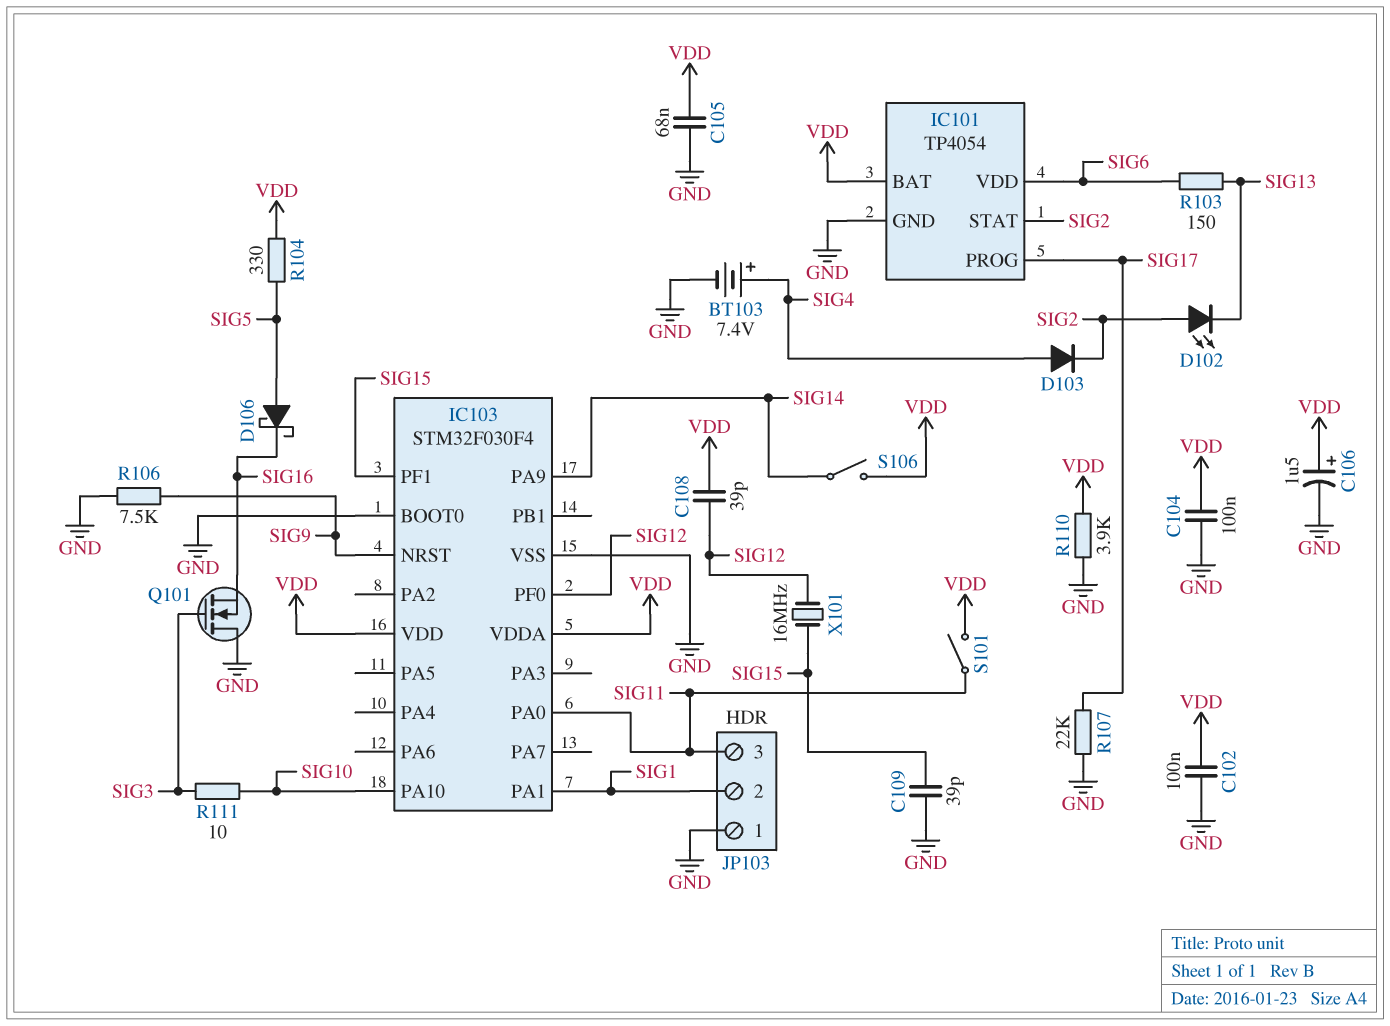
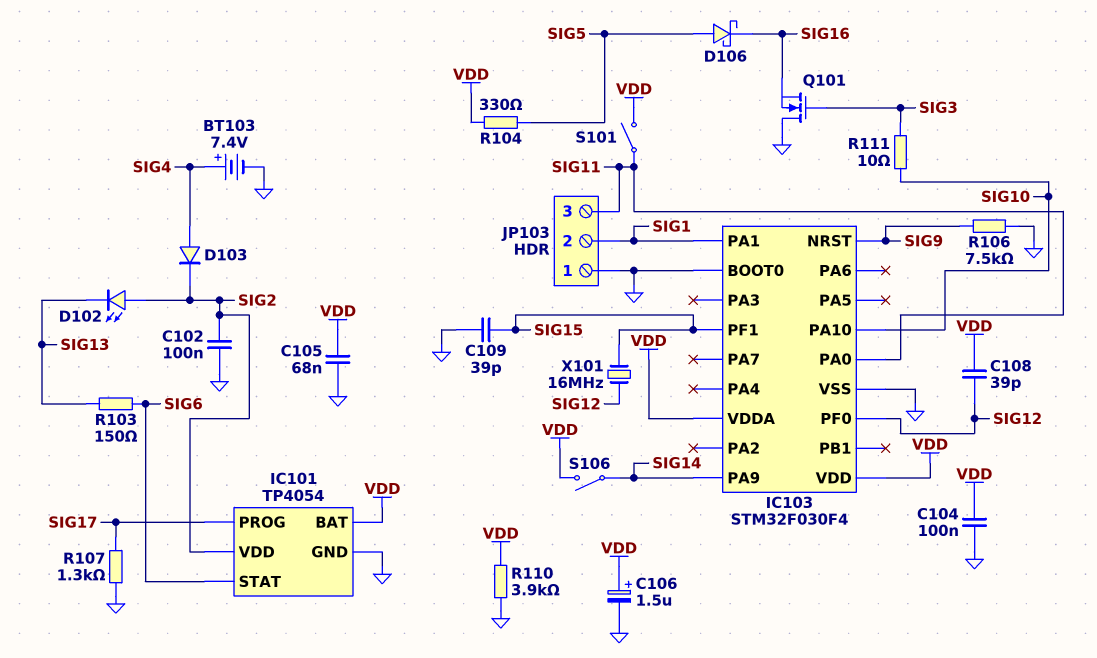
C102: 100nF (GND, VDD) -> 100nF (GND, SIG2)
IC101 pin STAT: SIG2 -> SIG6
IC101 pin VDD: SIG6 -> SIG2
R107: 22k (GND, SIG17) -> 1.3k (GND, SIG17)

